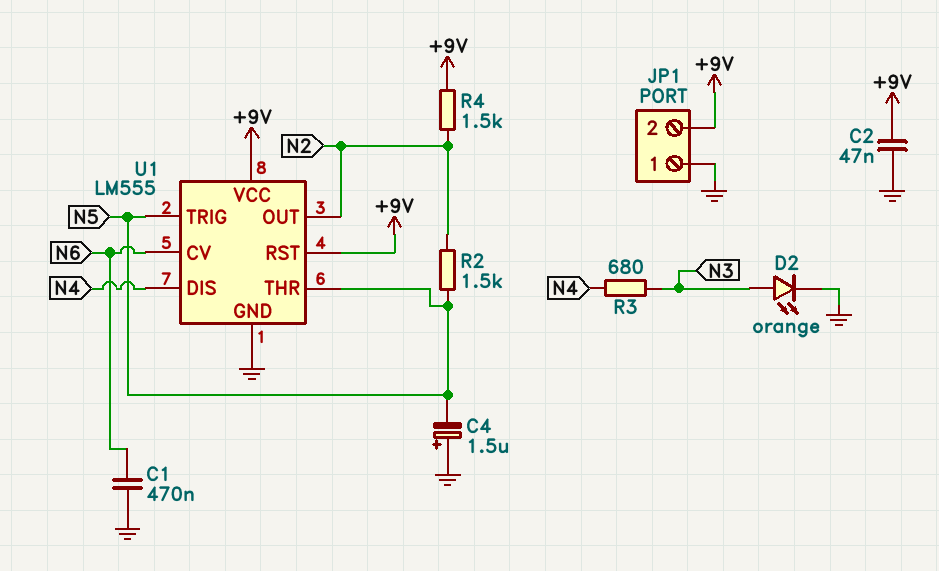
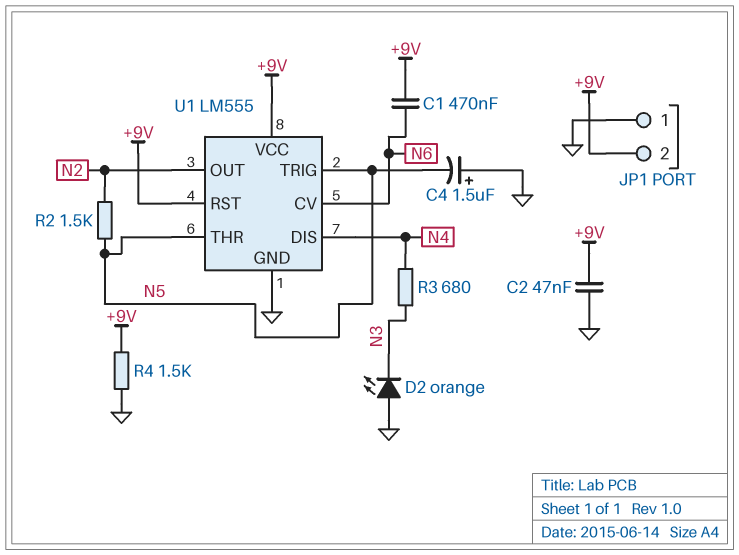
C1: 470nF (GND, N6) -> 470nF (+9V, N6)
D2: LED orange (A N3, K GND) -> LED orange (A GND, K N3)
R4: 1.5k (+9V, N2) -> 1.5k (+9V, GND)

